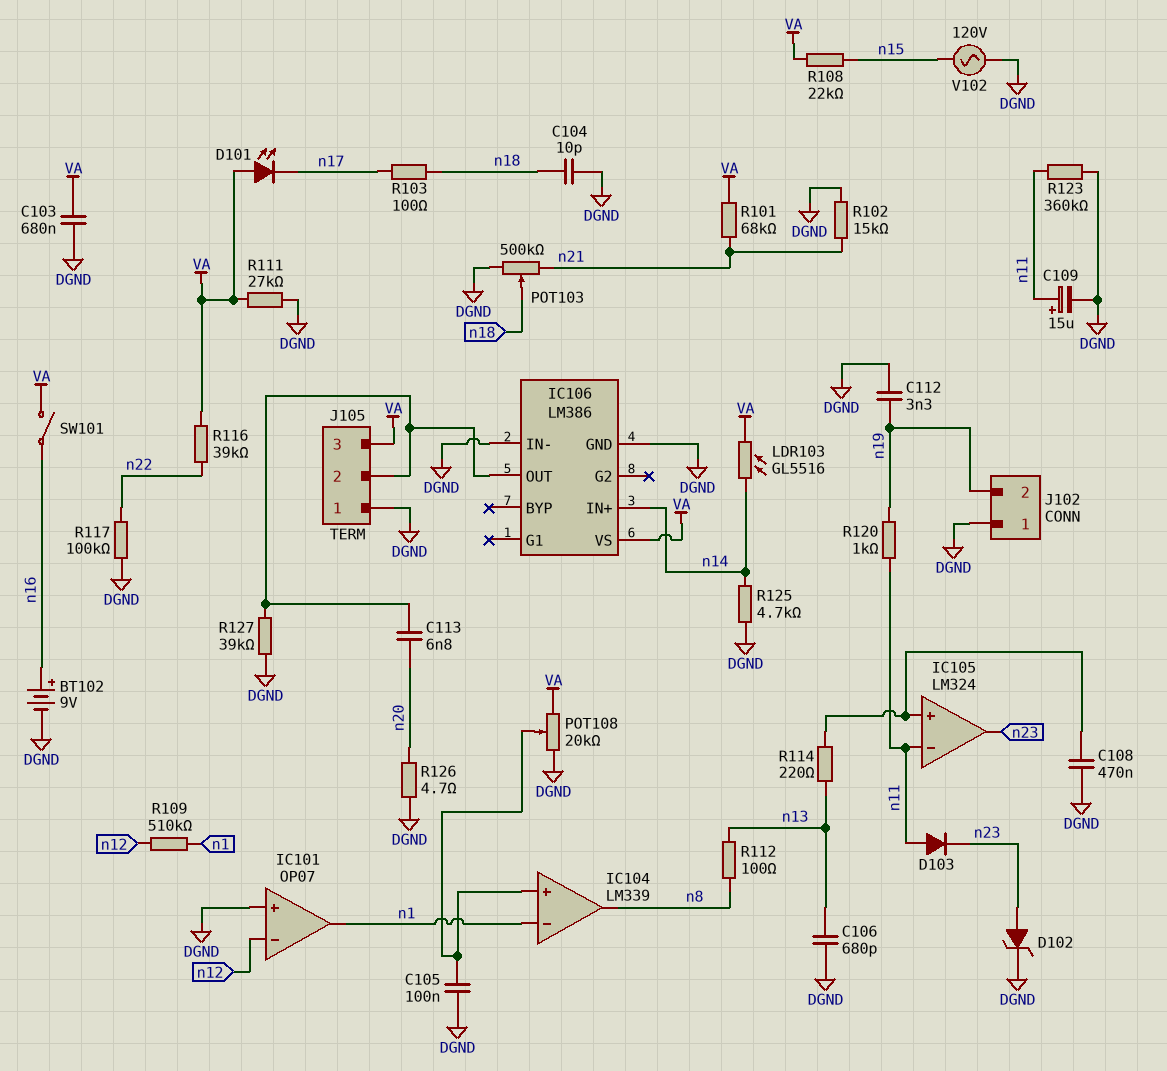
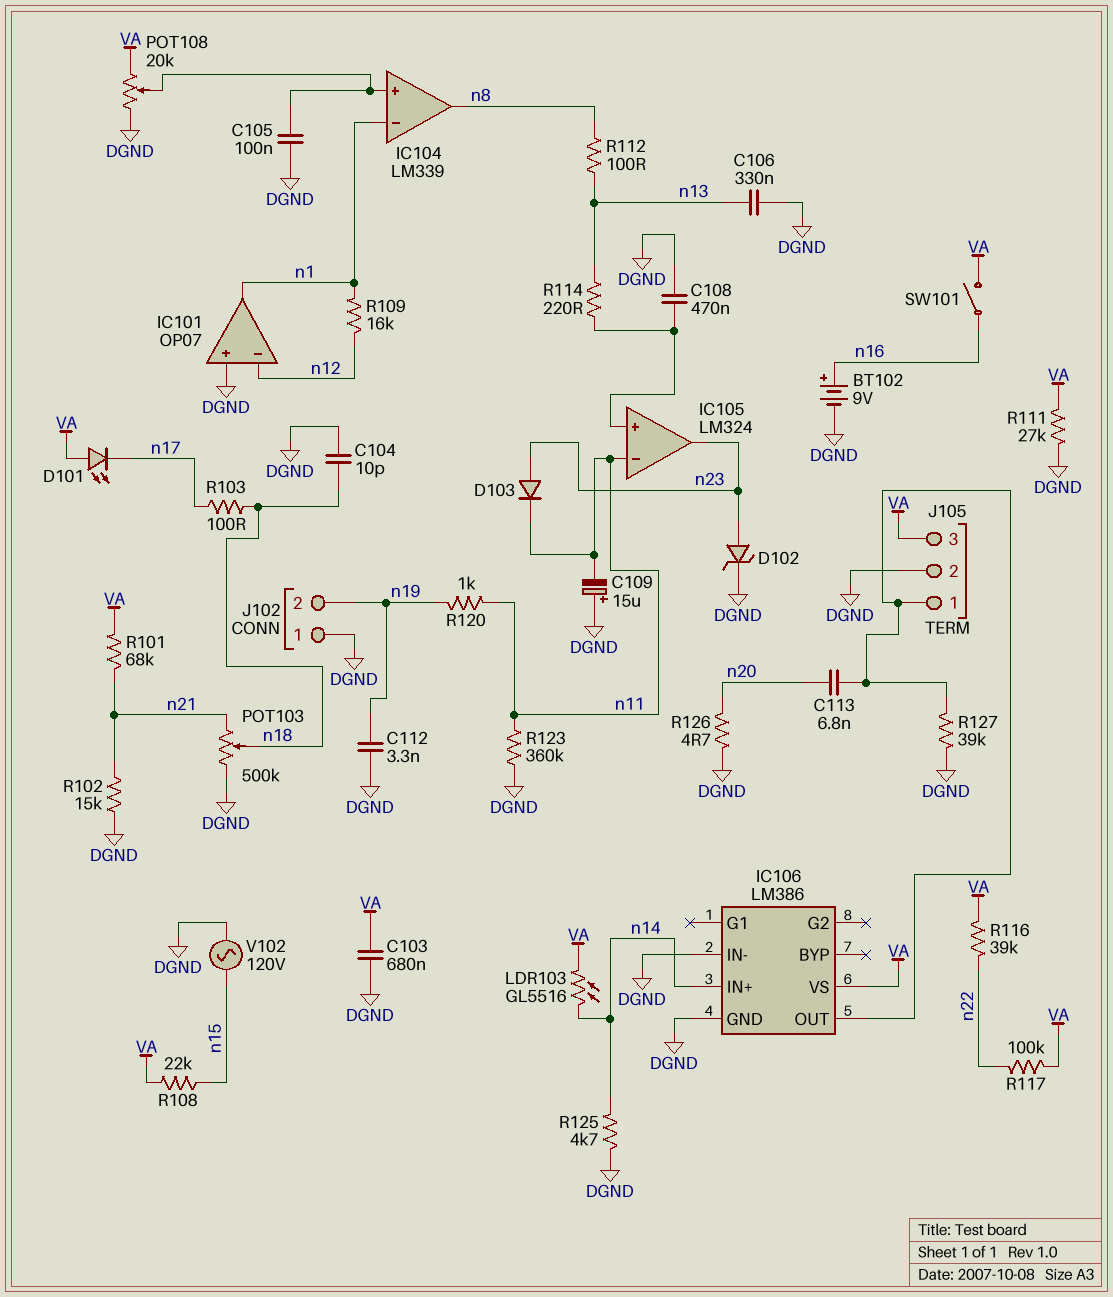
C106: 680pF (DGND, n13) -> 330nF (DGND, n13)
C109: 15uF (plus n11, minus DGND) -> 15uF (plus DGND, minus n11)
D103: diode (A n11, K n23) -> diode (A n23, K n11)
J105 pin 1: DGND -> IC106/OUT
J105 pin 2: IC106/OUT -> DGND
R109: 510k (n1, n12) -> 16k (n1, n12)
R117: 100k (DGND, n22) -> 100k (VA, n22)

